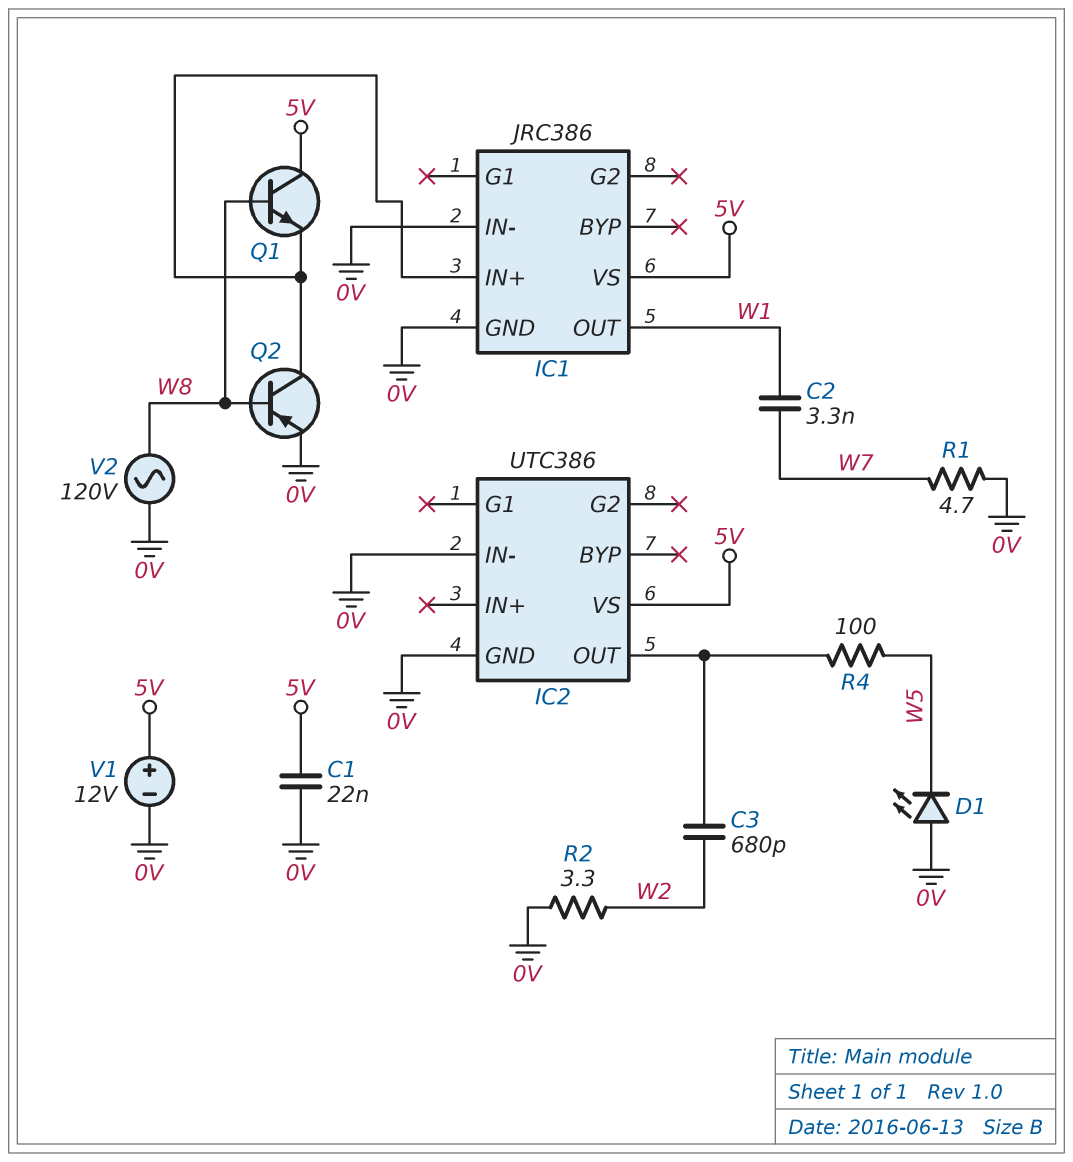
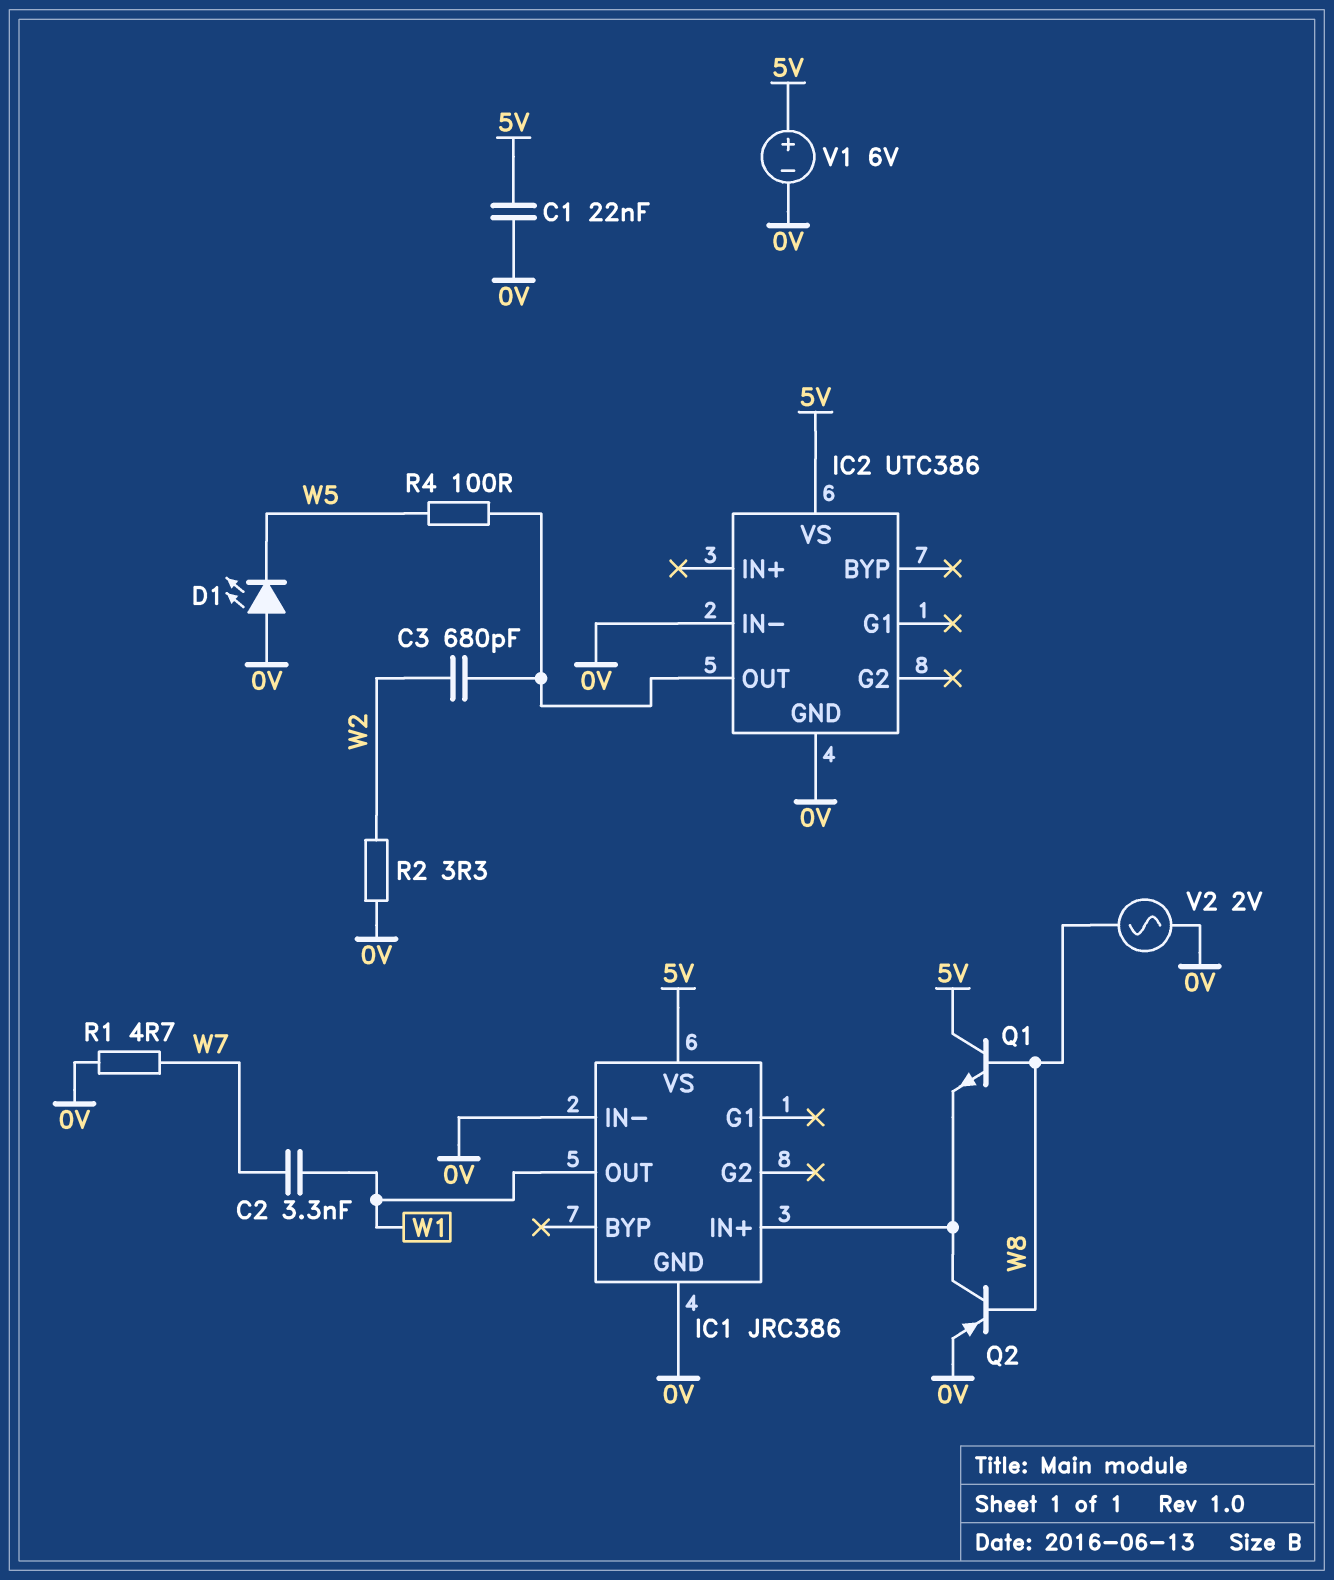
V1: 12V (plus 5V, minus 0V) -> 6V (plus 5V, minus 0V)
V2: AC 120V (0V, W8) -> AC 2V (0V, W8)

